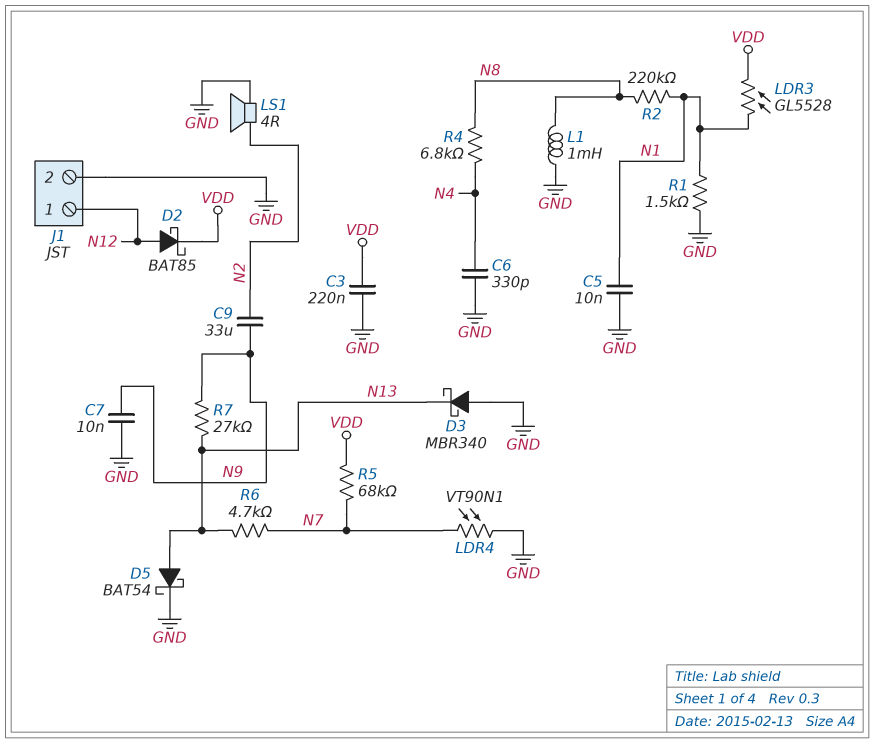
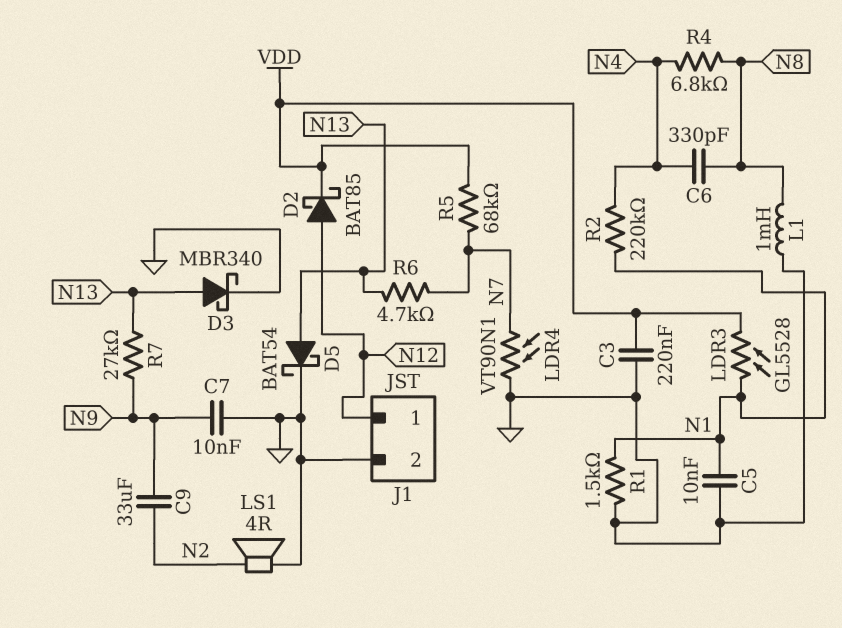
C6: 330pF (GND, N4) -> 330pF (N4, N8)
D3: schottky MBR340 (A GND, K N13) -> schottky MBR340 (A N13, K GND)
R2: 220k (N1, N8) -> 220k (N1, N4)

